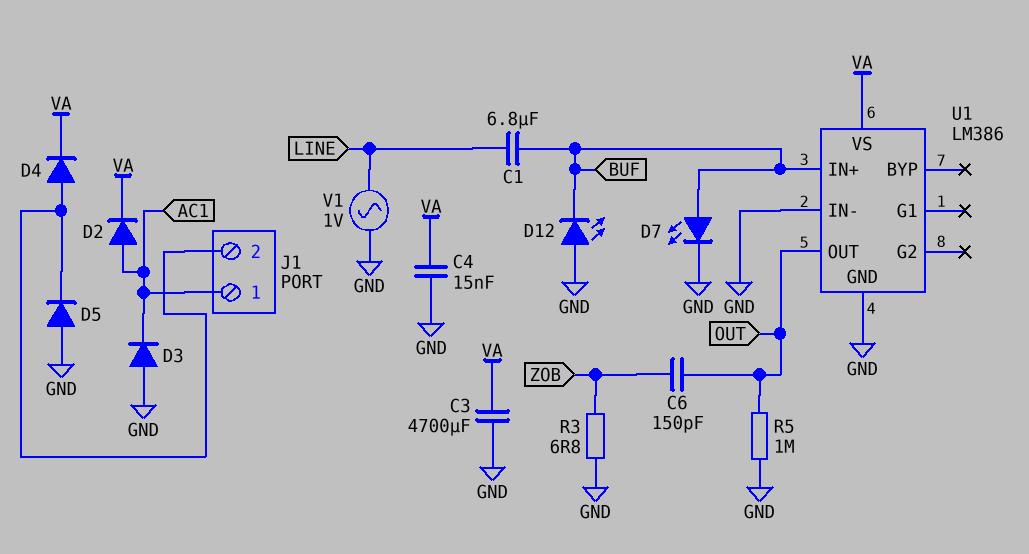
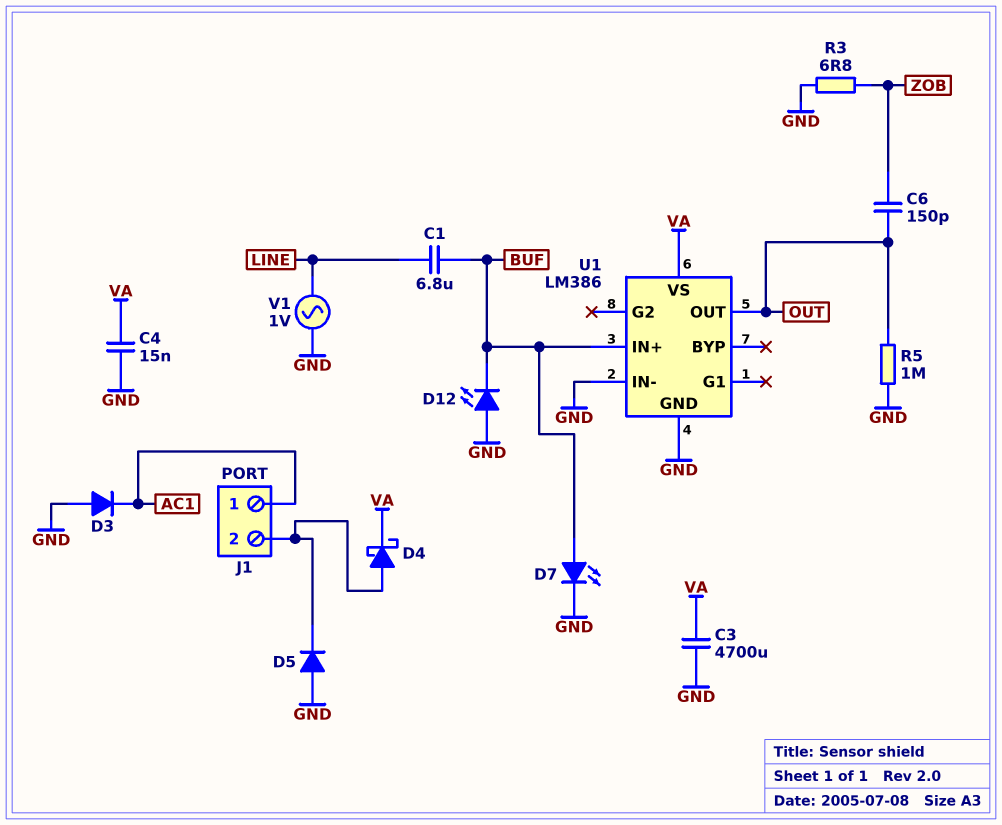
D2: diode (A AC1, K VA) -> none
D4: diode (A J1/2, K VA) -> schottky (A J1/2, K VA)

